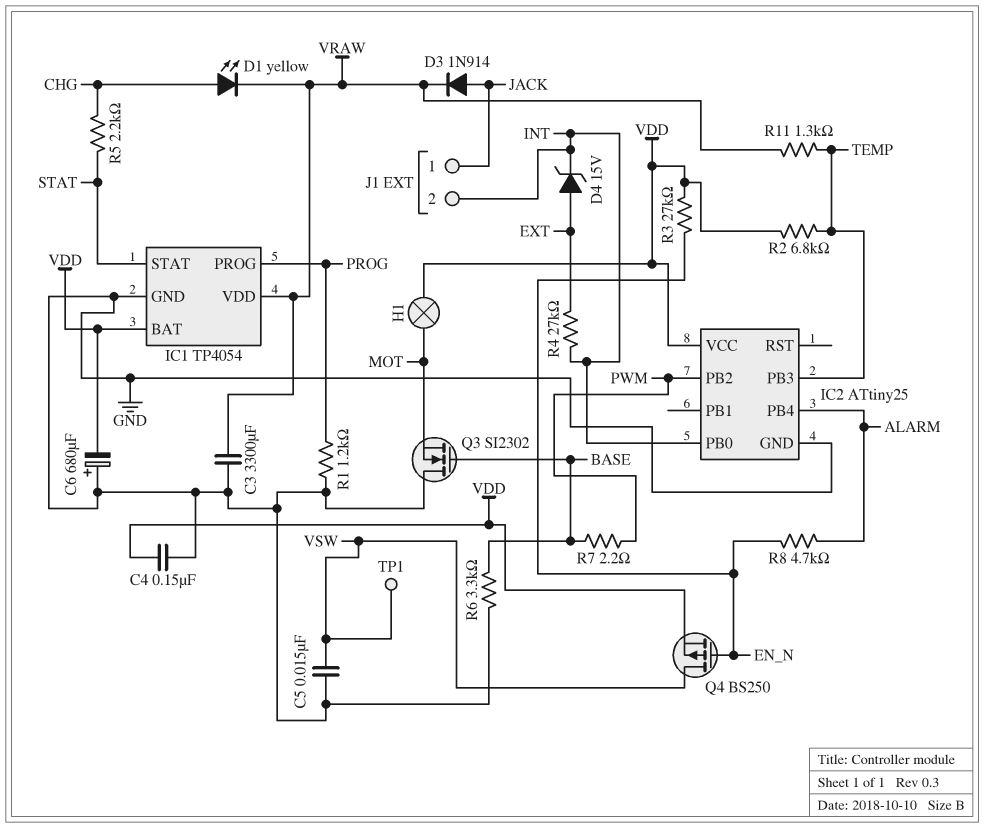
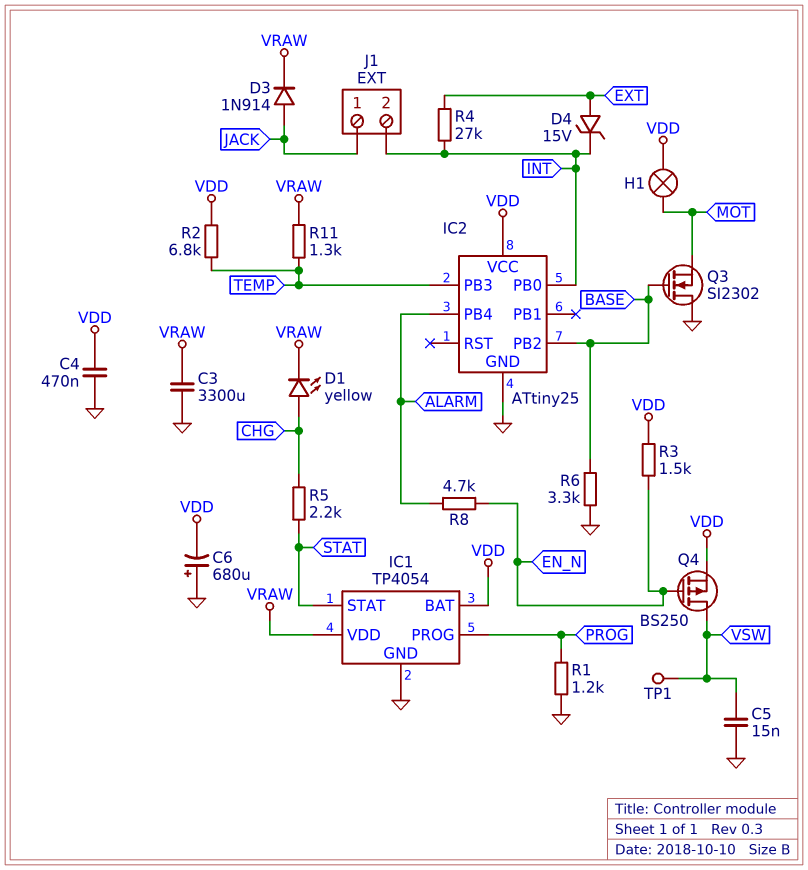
C4: 150nF (GND, VDD) -> 470nF (GND, VDD)
IC2 pin PB2: PWM -> BASE
R3: 27k (EN_N, VDD) -> 1.5k (EN_N, VDD)
R7: 2.2 (BASE, PWM) -> none

